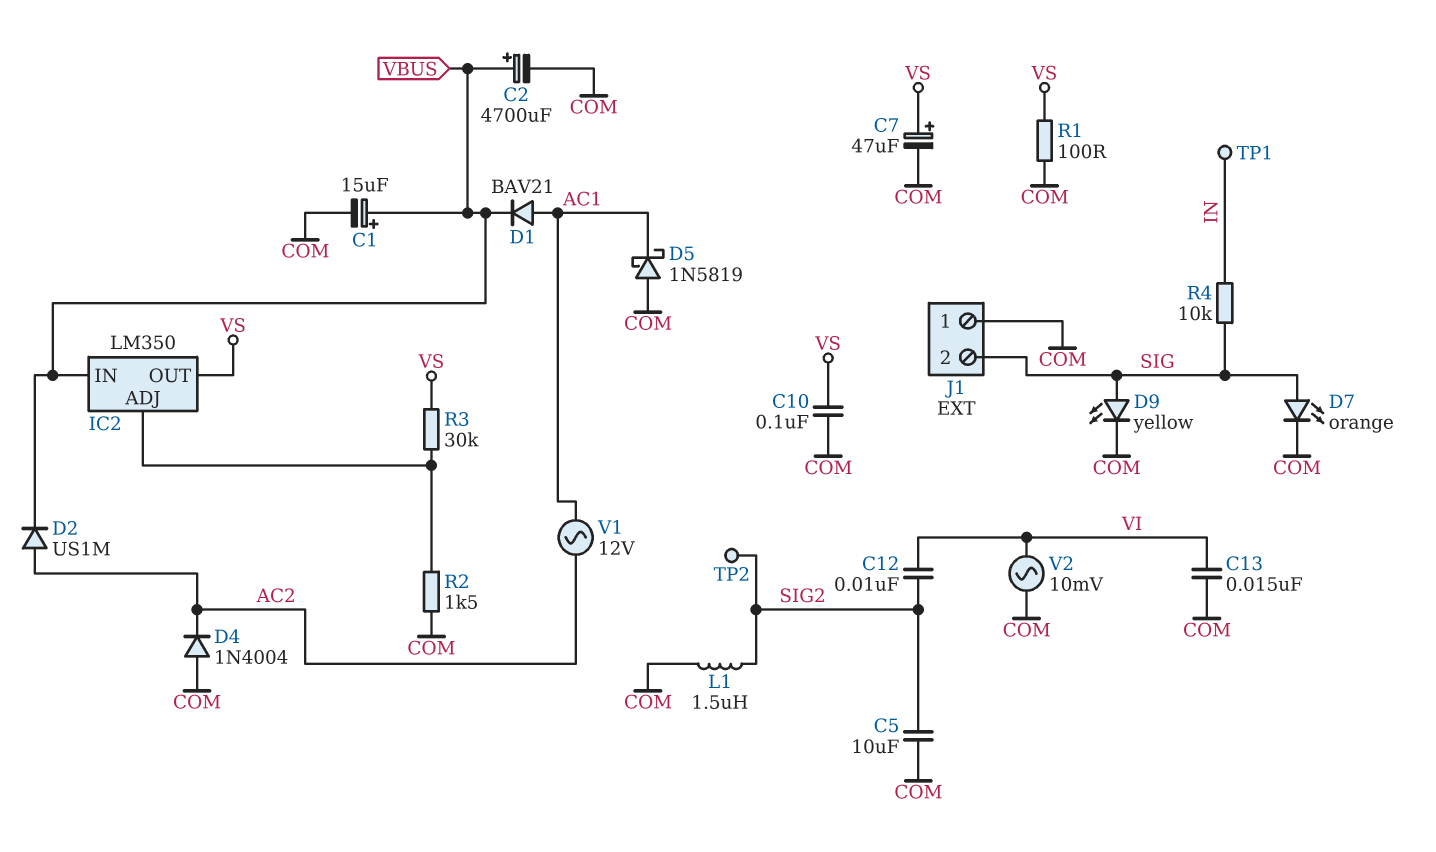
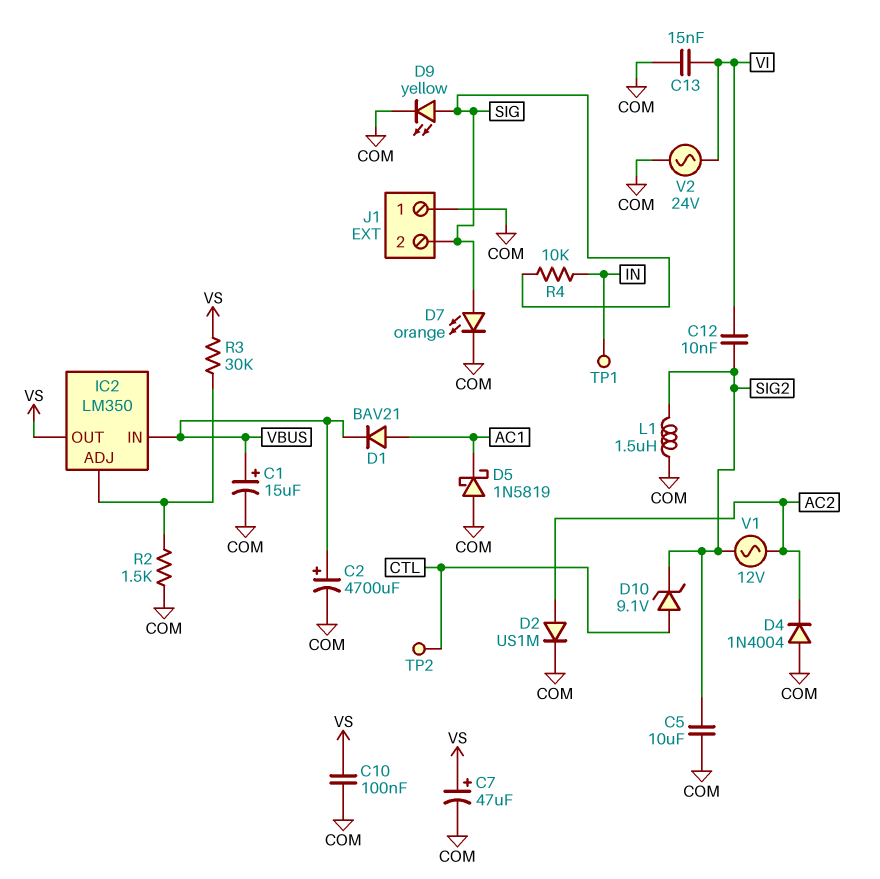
D2: diode US1M (A AC2, K VBUS) -> diode US1M (A AC2, K COM)
D10: none -> zener 9.1V (A CTL, K SIG2)
R1: 100 (COM, VS) -> none
TP2: test point (SIG2) -> test point (CTL)
V1: AC 12V (AC1, AC2) -> AC 12V (AC2, SIG2)
V2: AC 10mV (COM, VI) -> AC 24V (COM, VI)

